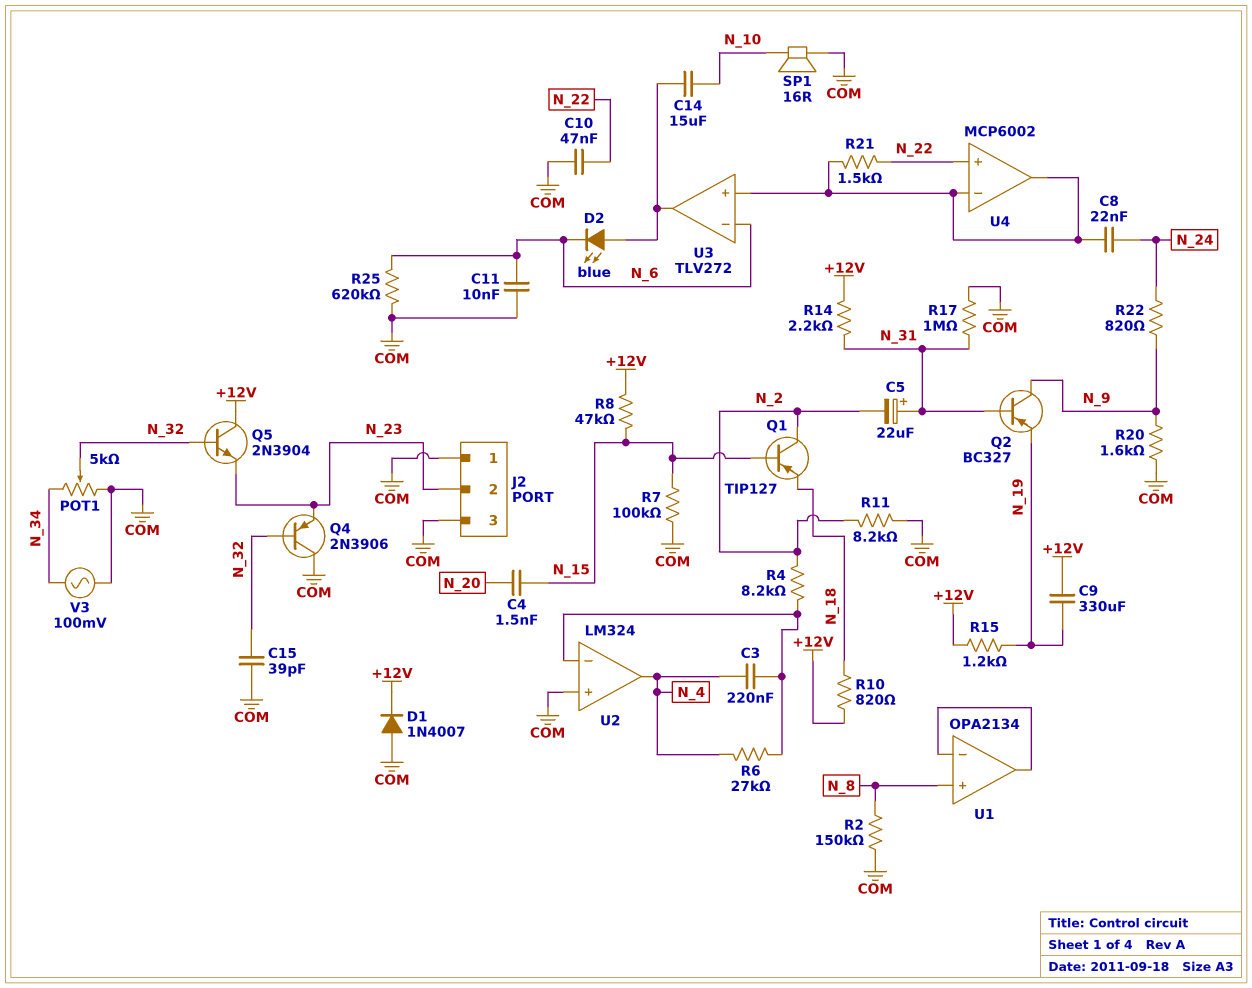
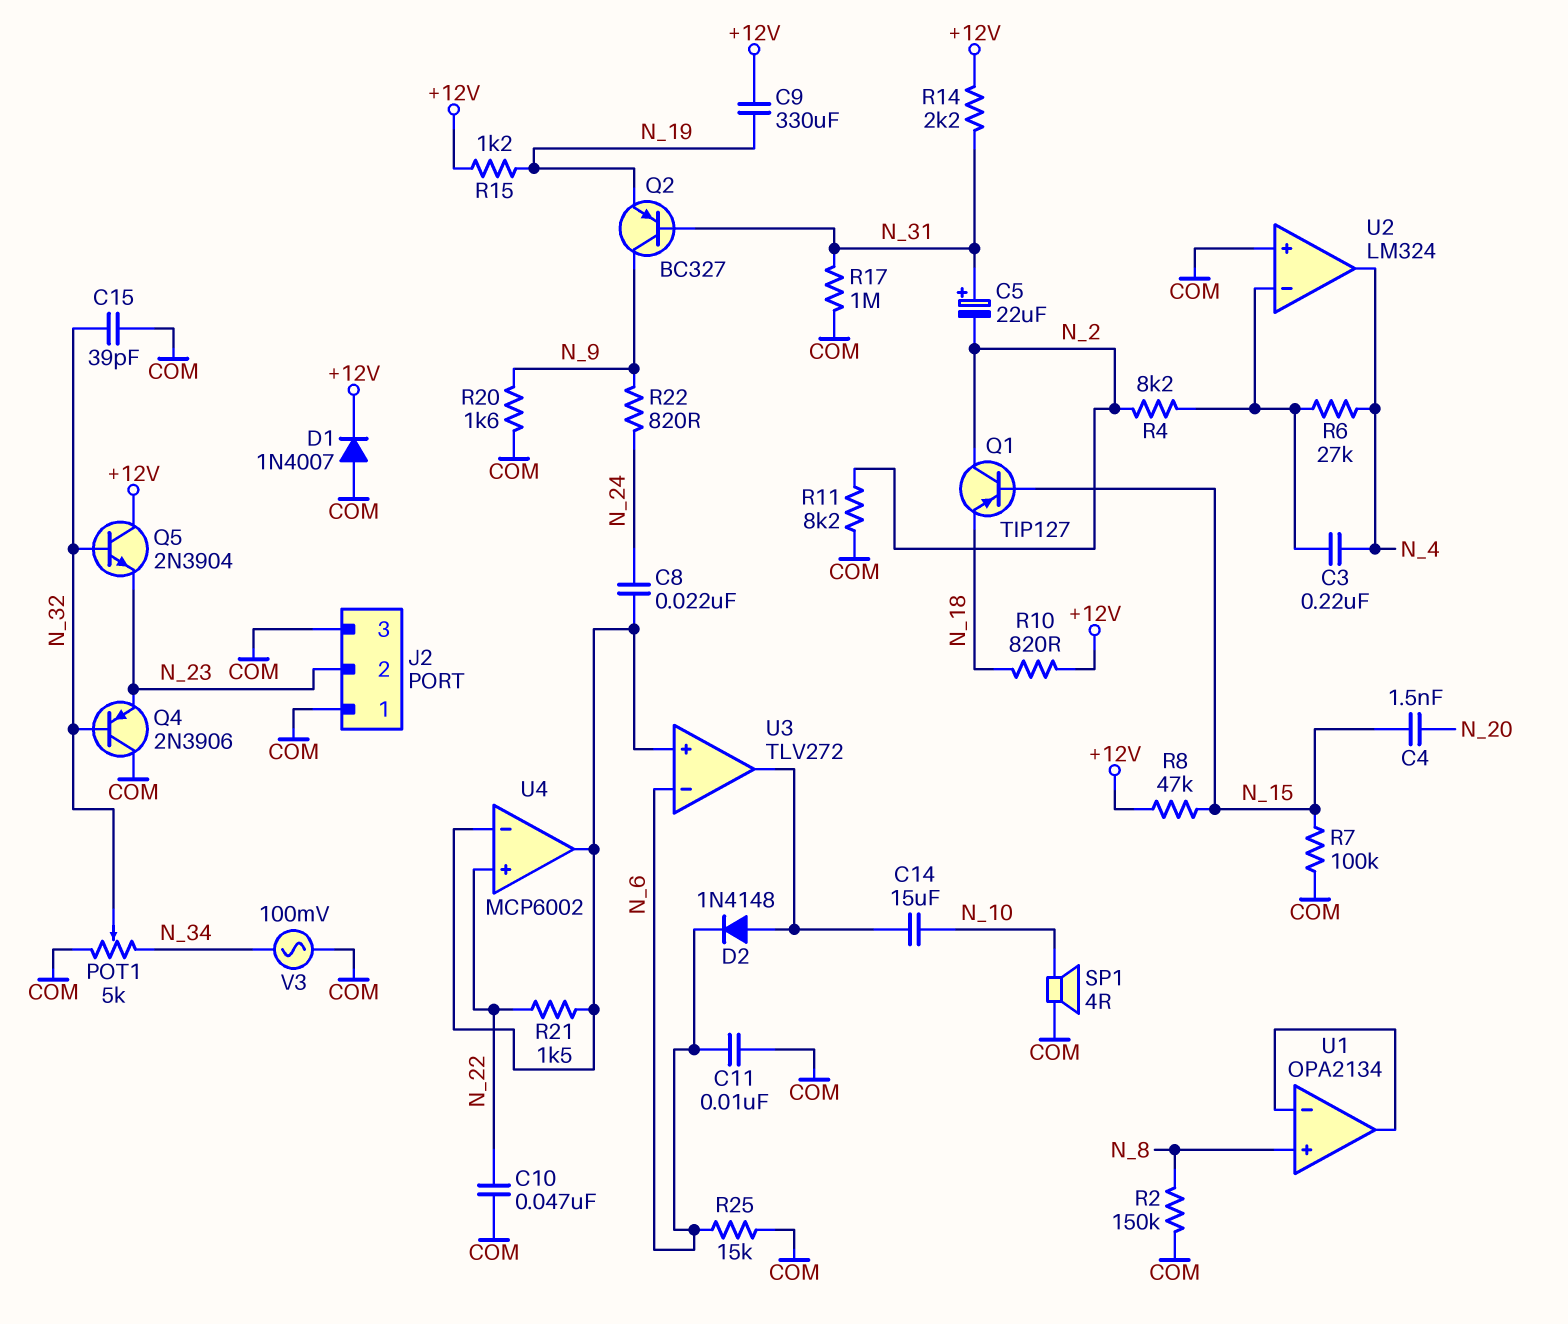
D2: LED blue (A U3/out, K N_6) -> diode 1N4148 (A U3/out, K N_6)
R25: 620k (COM, N_6) -> 15k (COM, N_6)
SP1: speaker 16R (COM, N_10) -> speaker 4R (COM, N_10)

